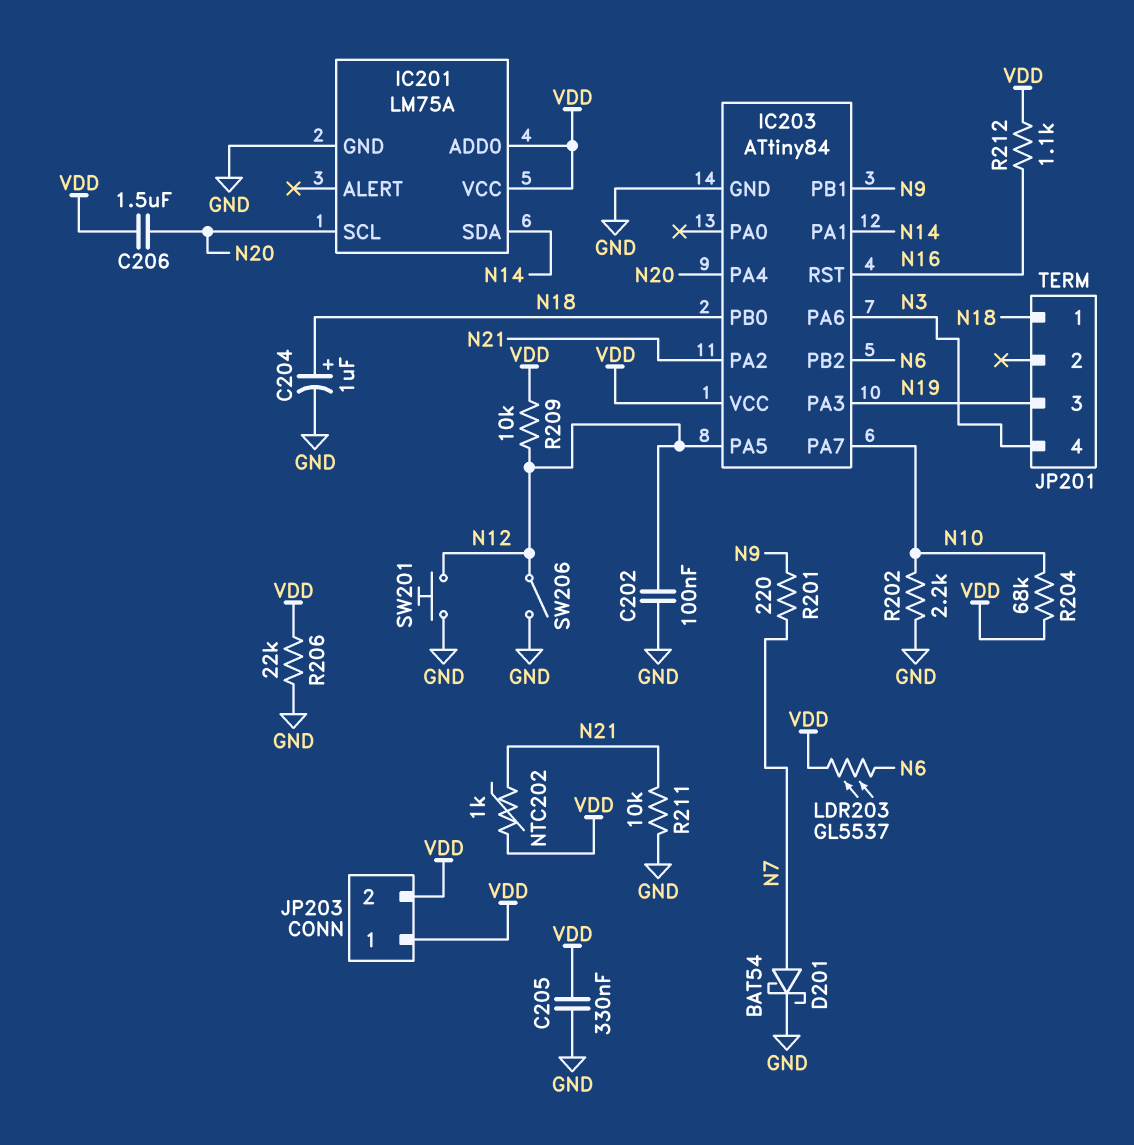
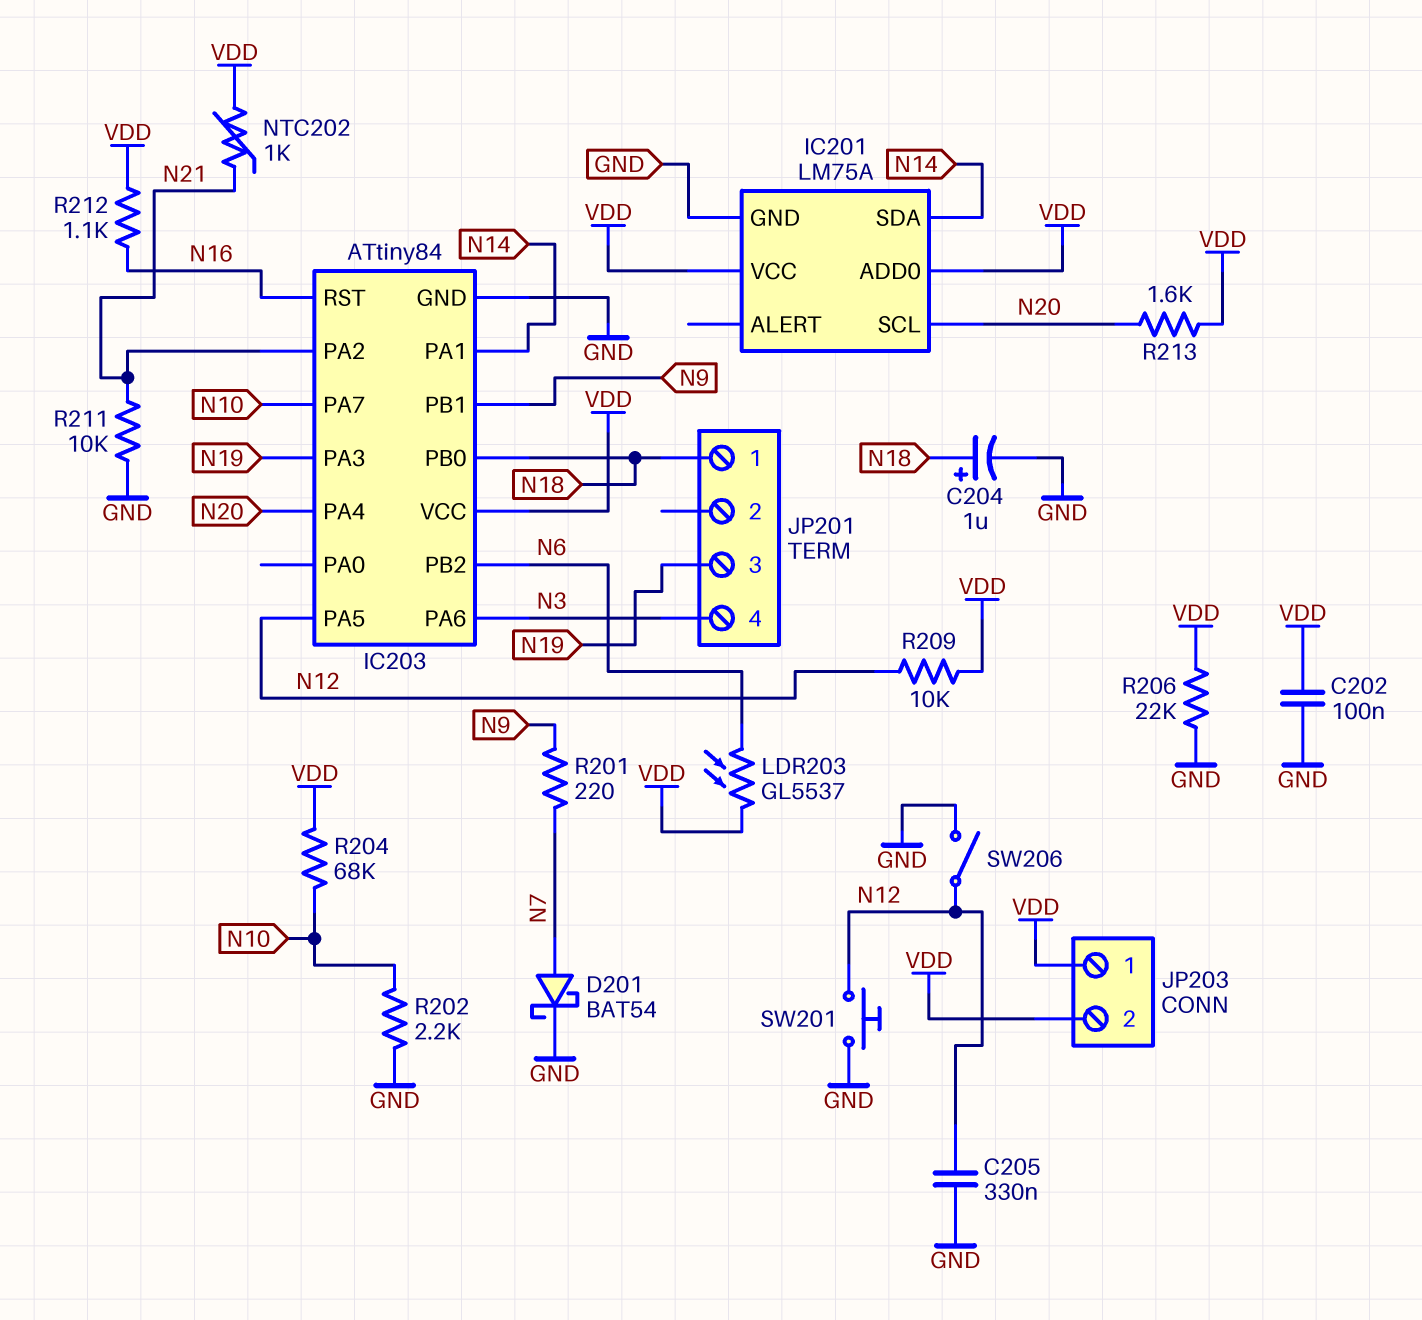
C202: 100nF (GND, N12) -> 100nF (GND, VDD)
C205: 330nF (GND, VDD) -> 330nF (GND, N12)
C206: 1.5uF (N20, VDD) -> none
R213: none -> 1.6k (N20, VDD)

